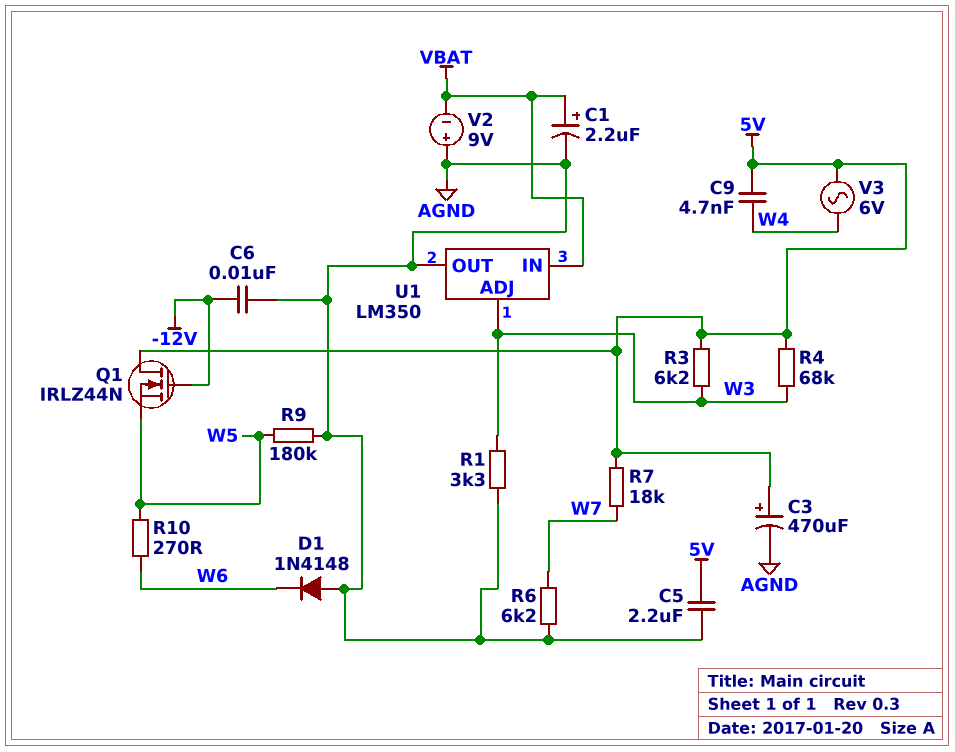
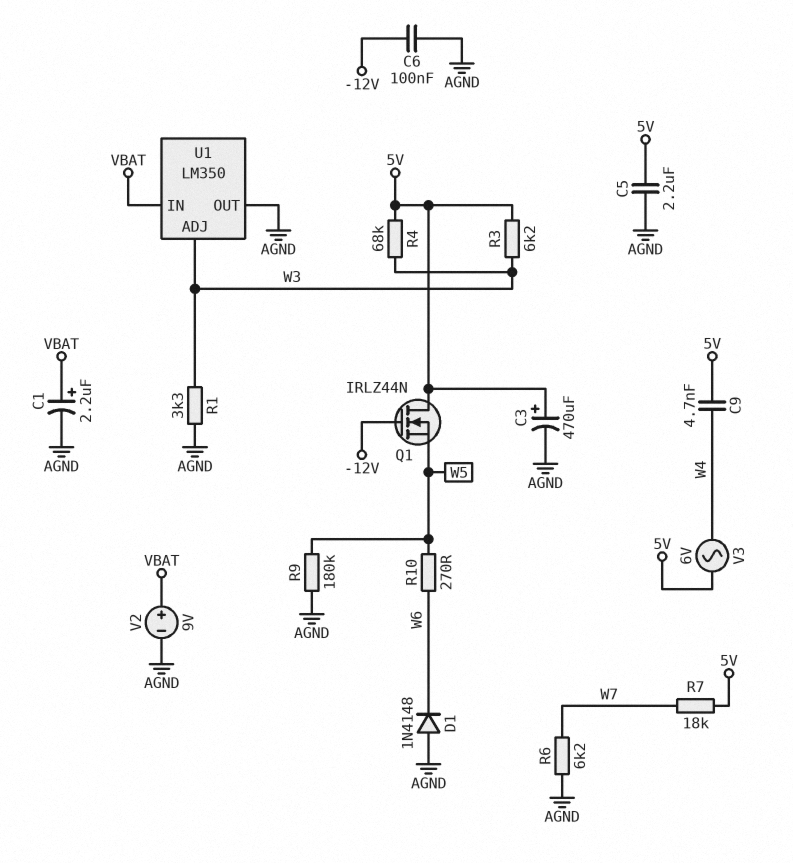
C6: 10nF (-12V, AGND) -> 100nF (-12V, AGND)
V2: 9V (plus AGND, minus VBAT) -> 9V (plus VBAT, minus AGND)

